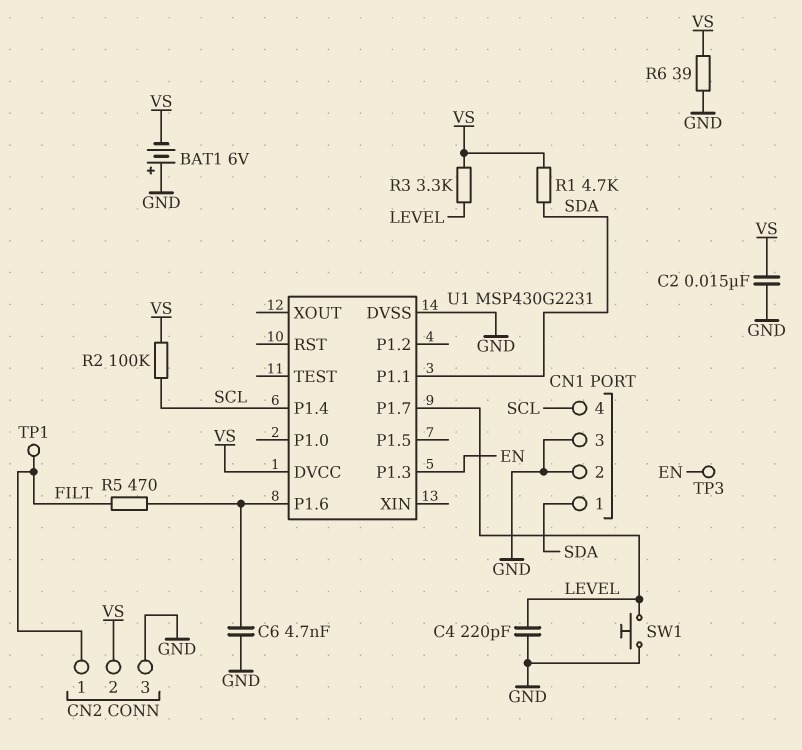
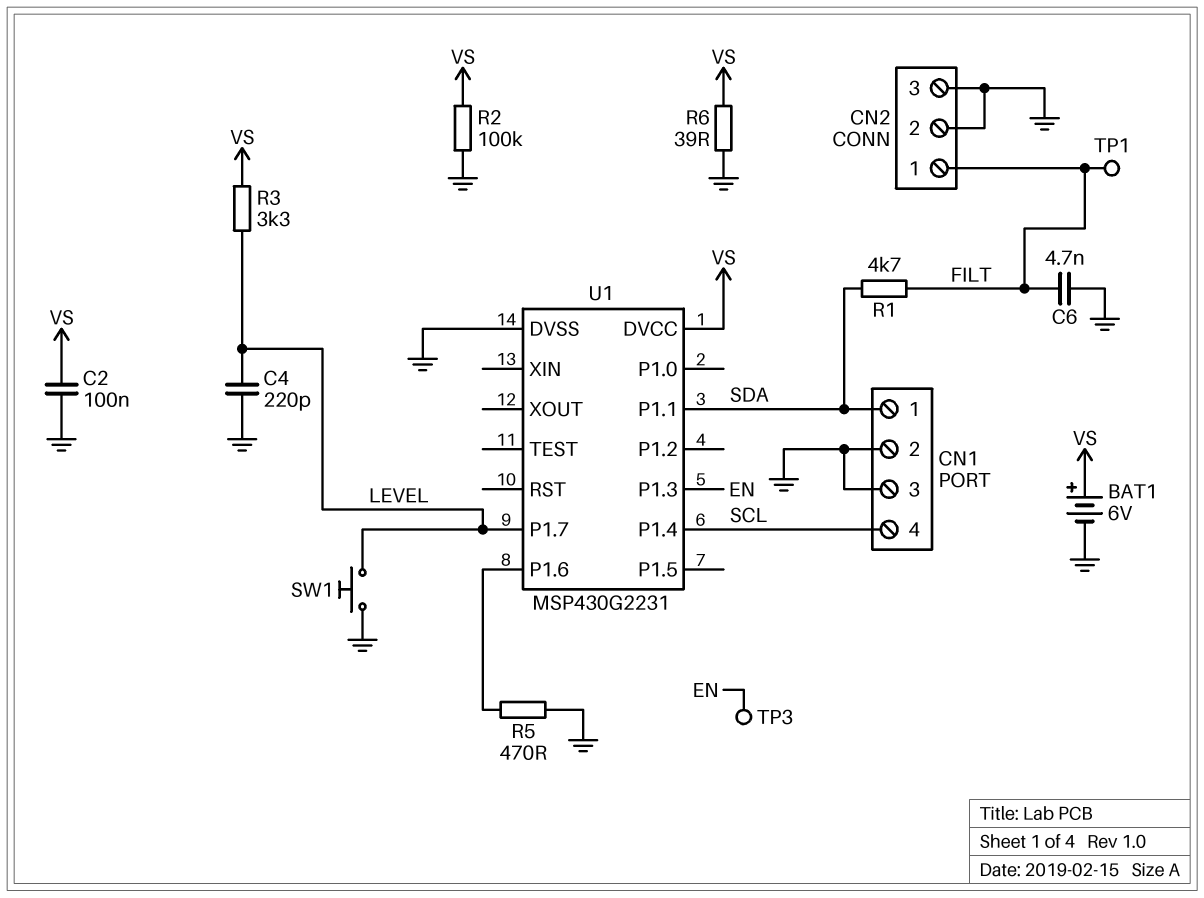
BAT1: 6V (plus GND, minus VS) -> 6V (plus VS, minus GND)
C2: 15nF (GND, VS) -> 100nF (GND, VS)
C6: 4.7nF (GND, U1/P1.6) -> 4.7nF (FILT, GND)
CN2 pin 2: VS -> GND
R1: 4.7k (SDA, VS) -> 4.7k (FILT, SDA)
R2: 100k (SCL, VS) -> 100k (GND, VS)
R5: 470 (FILT, U1/P1.6) -> 470 (GND, U1/P1.6)

